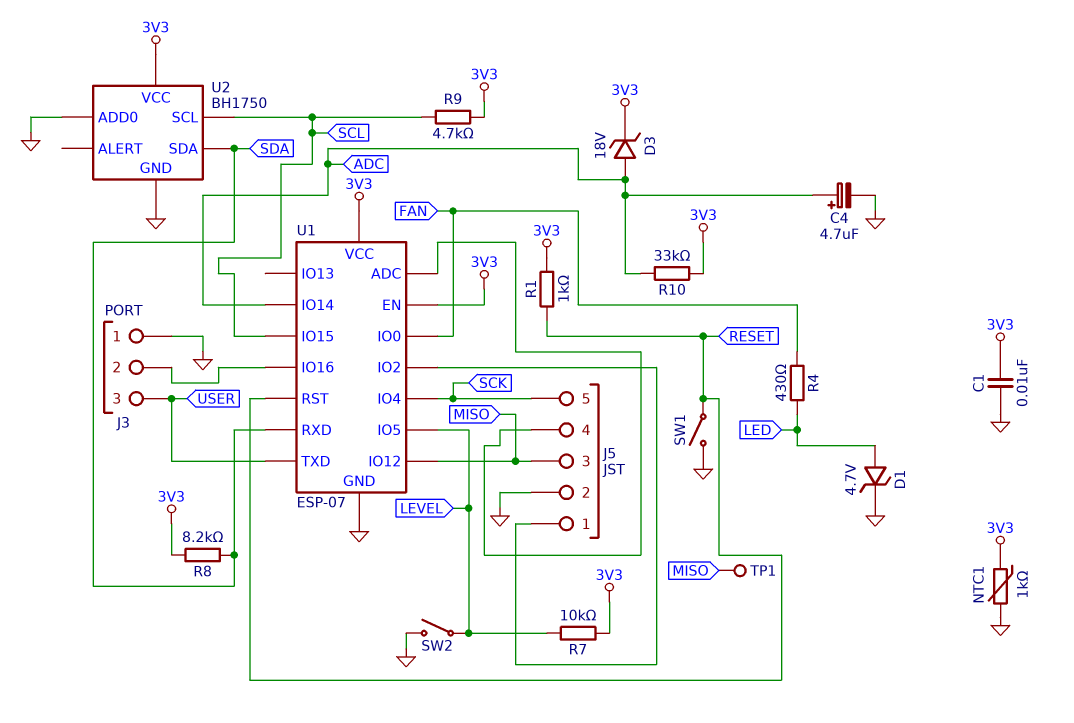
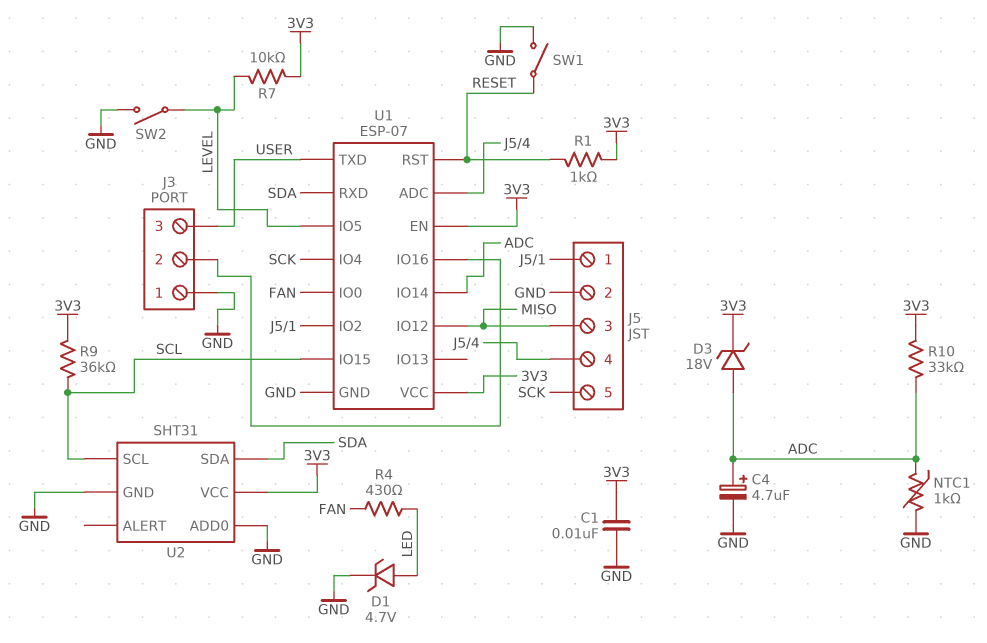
NTC1: 1k (3V3, GND) -> 1k (ADC, GND)
R8: 8.2k (3V3, SDA) -> none
R9: 4.7k (3V3, SCL) -> 36k (3V3, SCL)
TP1: test point (MISO) -> none
U2: BH1750 -> SHT31

